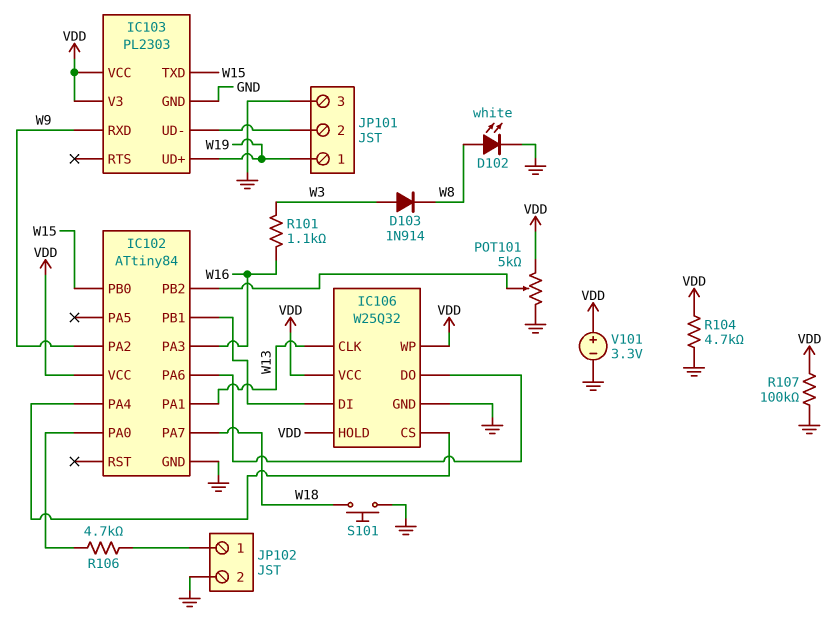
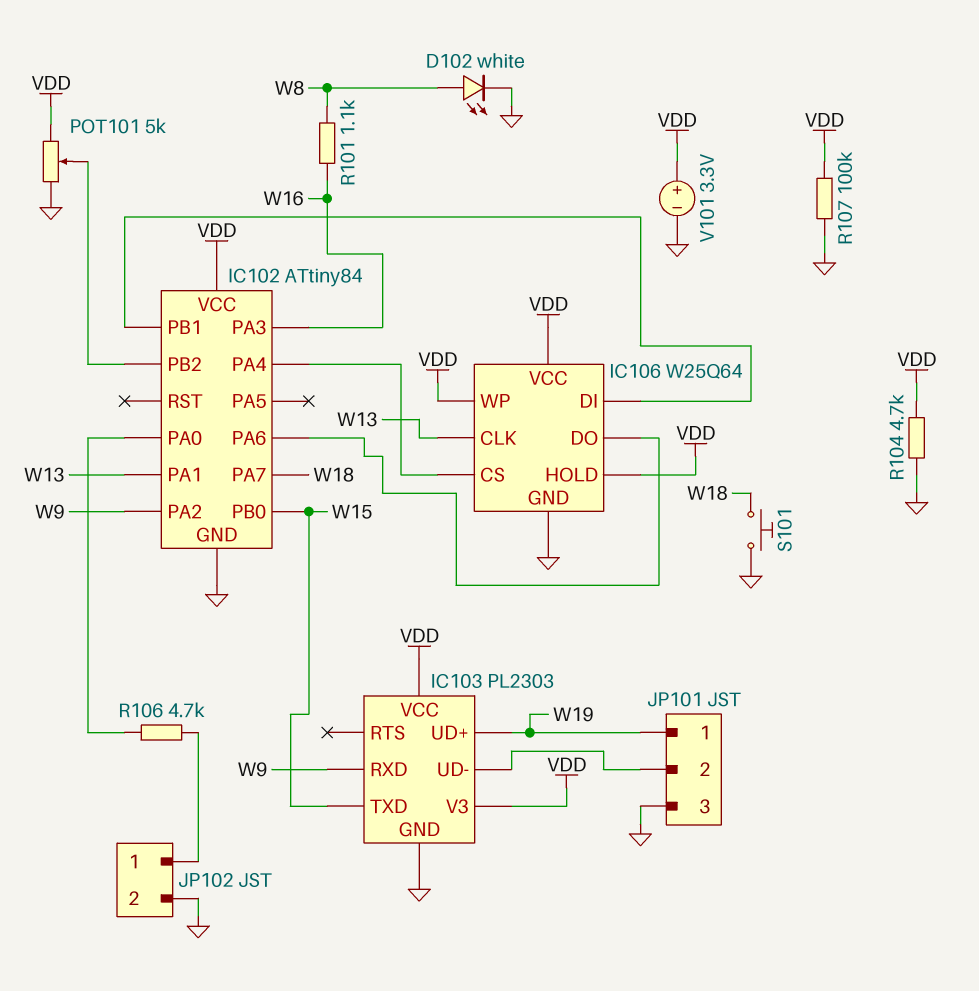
D103: diode 1N914 (A W3, K W8) -> none
IC106: W25Q32 -> W25Q64
R101: 1.1k (W3, W16) -> 1.1k (W8, W16)

